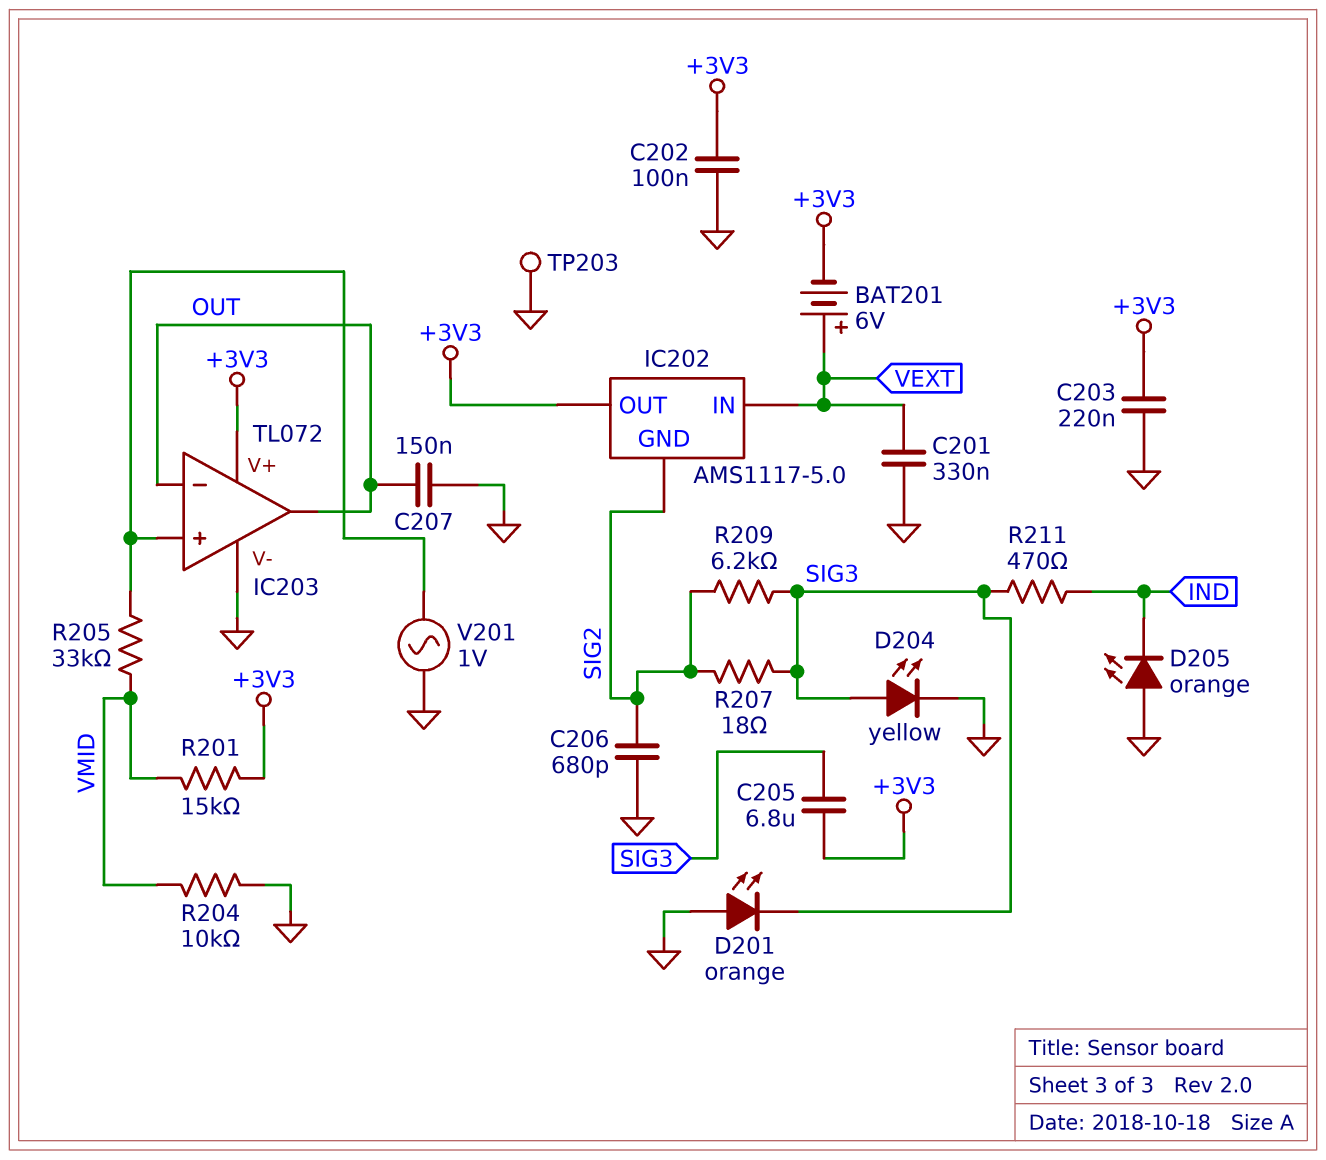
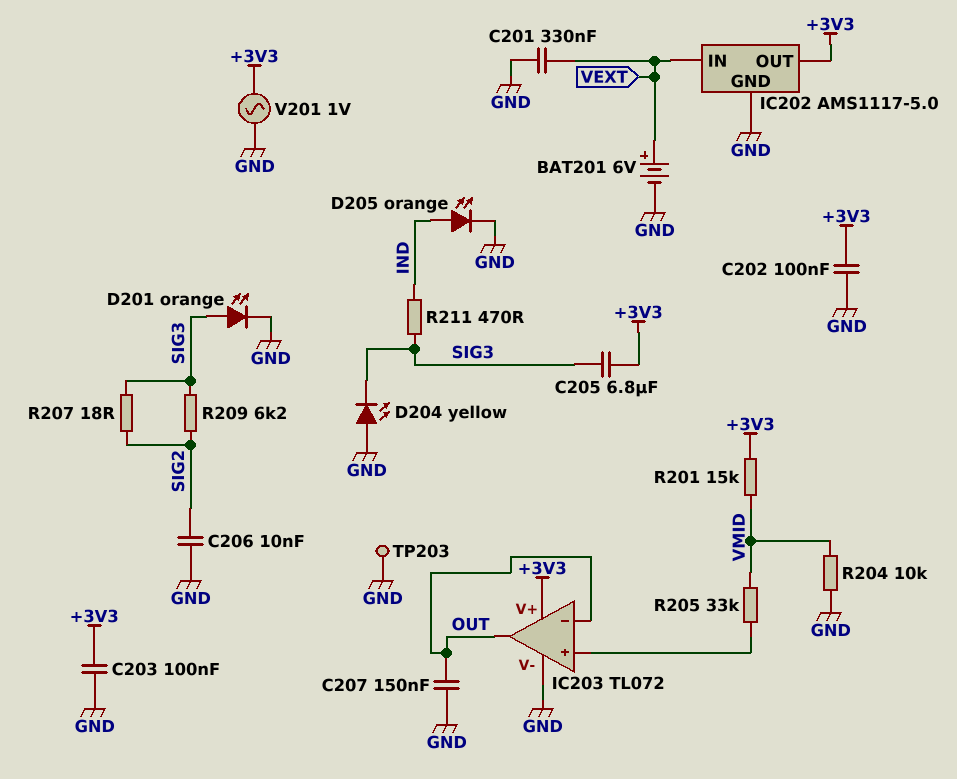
BAT201: 6V (plus VEXT, minus +3V3) -> 6V (plus VEXT, minus GND)
C203: 220nF (+3V3, GND) -> 100nF (+3V3, GND)
C206: 680pF (GND, SIG2) -> 10nF (GND, SIG2)
D201: LED orange (A GND, K SIG3) -> LED orange (A SIG3, K GND)
D204: LED yellow (A SIG3, K GND) -> LED yellow (A GND, K SIG3)
D205: LED orange (A GND, K IND) -> LED orange (A IND, K GND)
IC202 pin GND: SIG2 -> GND
V201: AC 1V (GND, IC203/in+) -> AC 1V (+3V3, GND)

